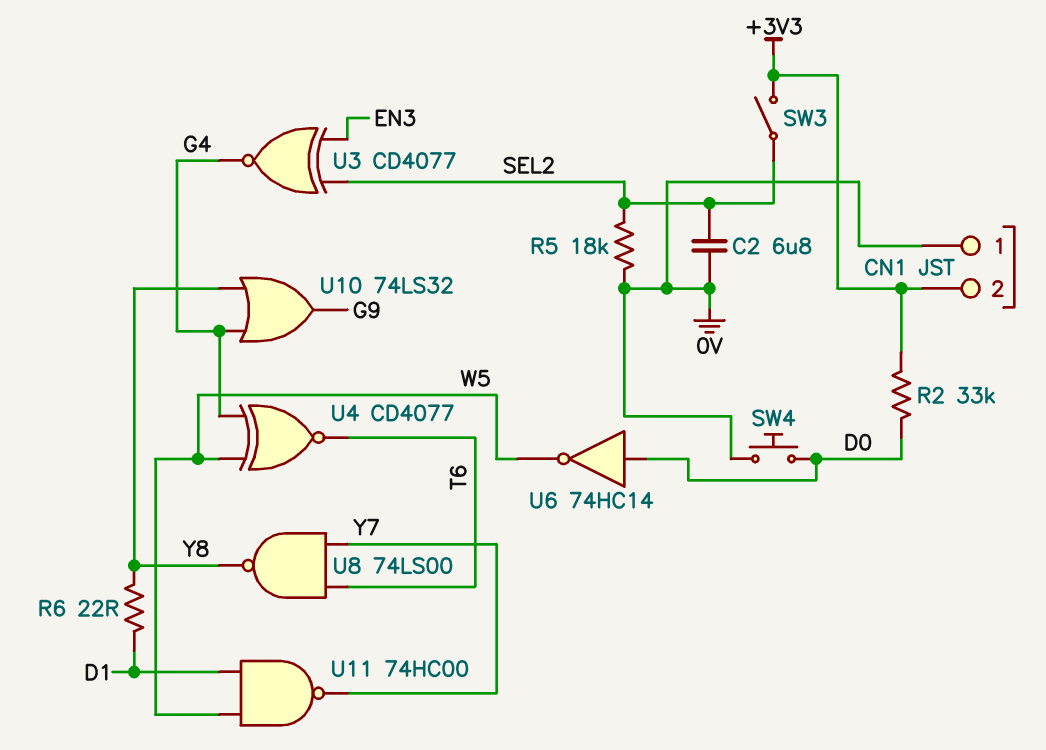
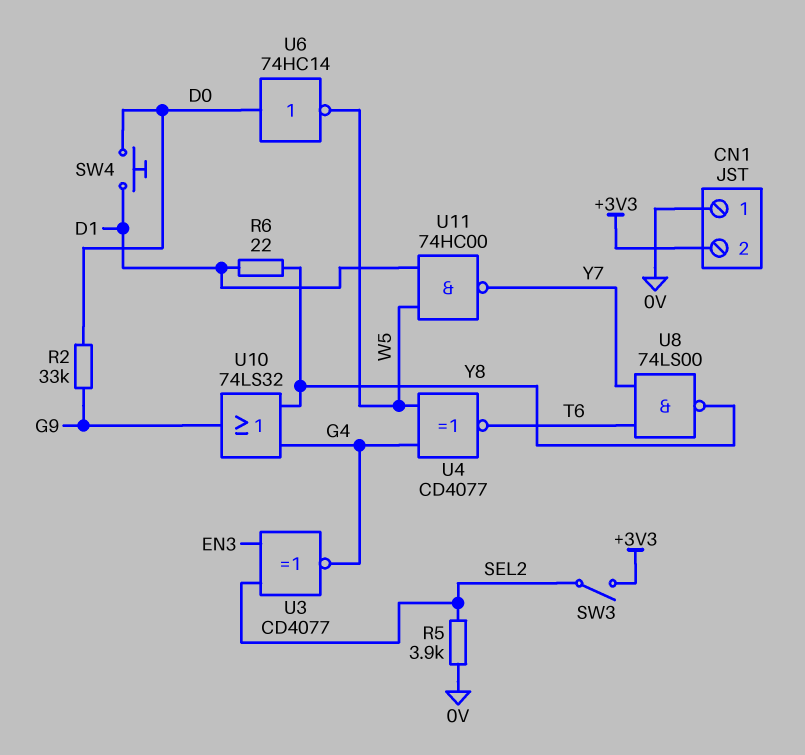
C2: 6.8uF (0V, SEL2) -> none
R2: 33k (+3V3, D0) -> 33k (D0, G9)
R5: 18k (0V, SEL2) -> 3.9k (0V, SEL2)
SW4: button (0V, D0) -> button (D0, D1)

